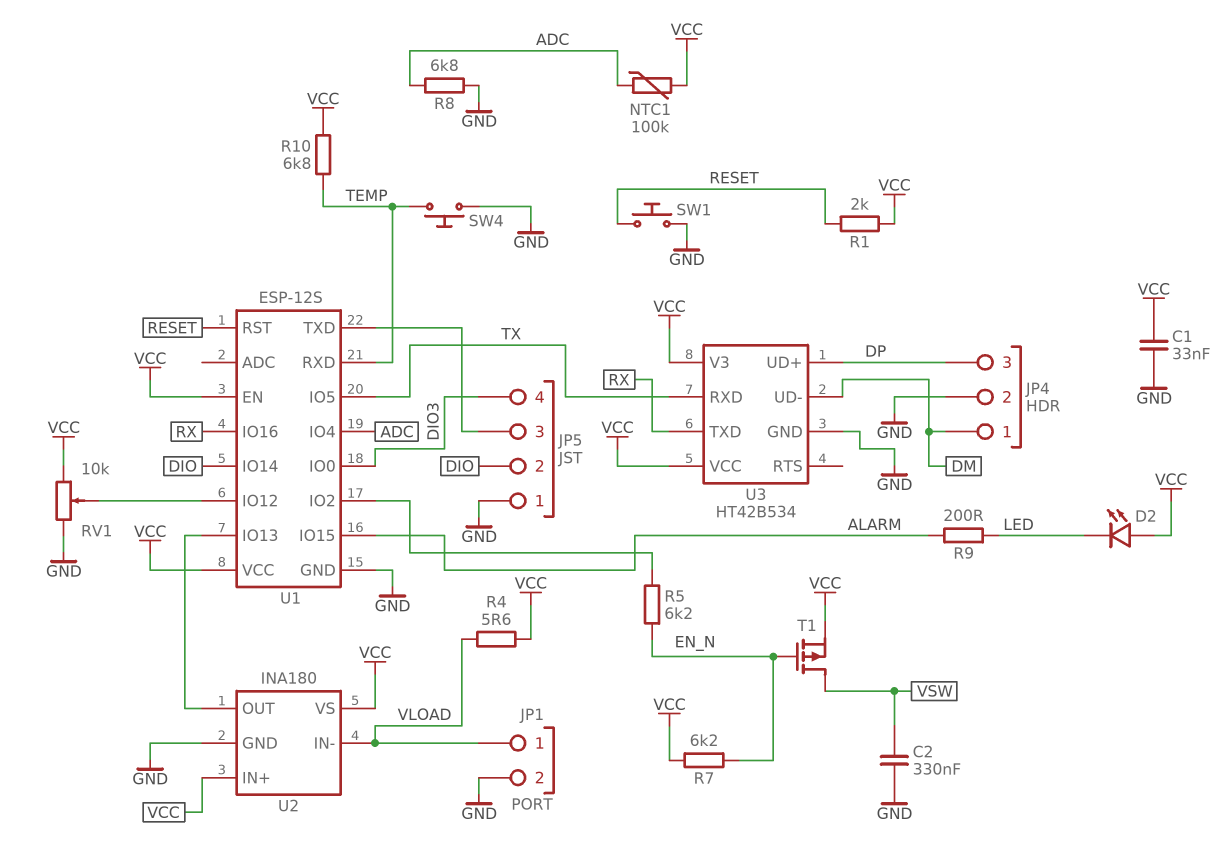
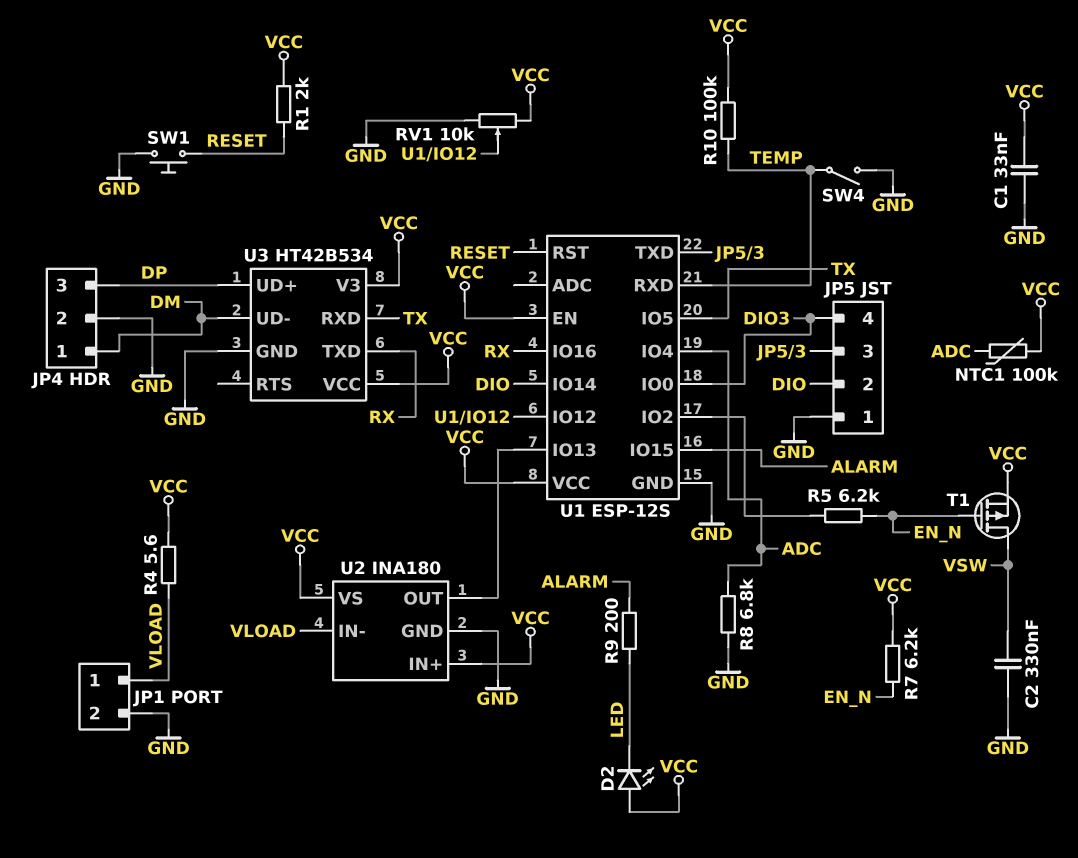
R10: 6.8k (TEMP, VCC) -> 100k (TEMP, VCC)
SW4: button (GND, TEMP) -> switch (GND, TEMP)

